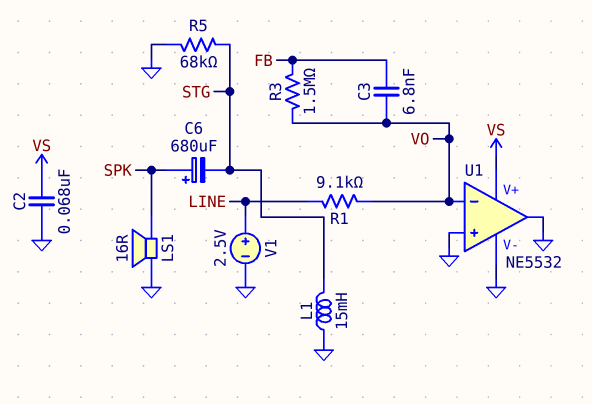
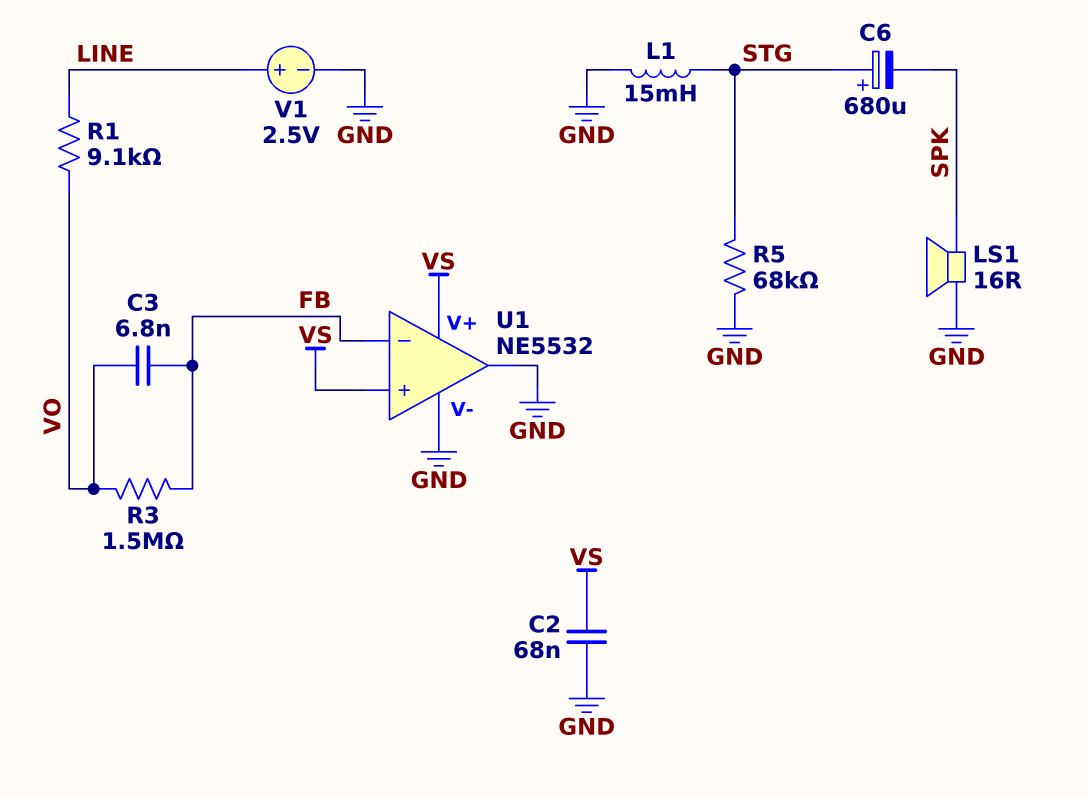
C6: 680uF (plus SPK, minus STG) -> 680uF (plus STG, minus SPK)
U1 pin in+: GND -> VS
U1 pin in-: VO -> FB

